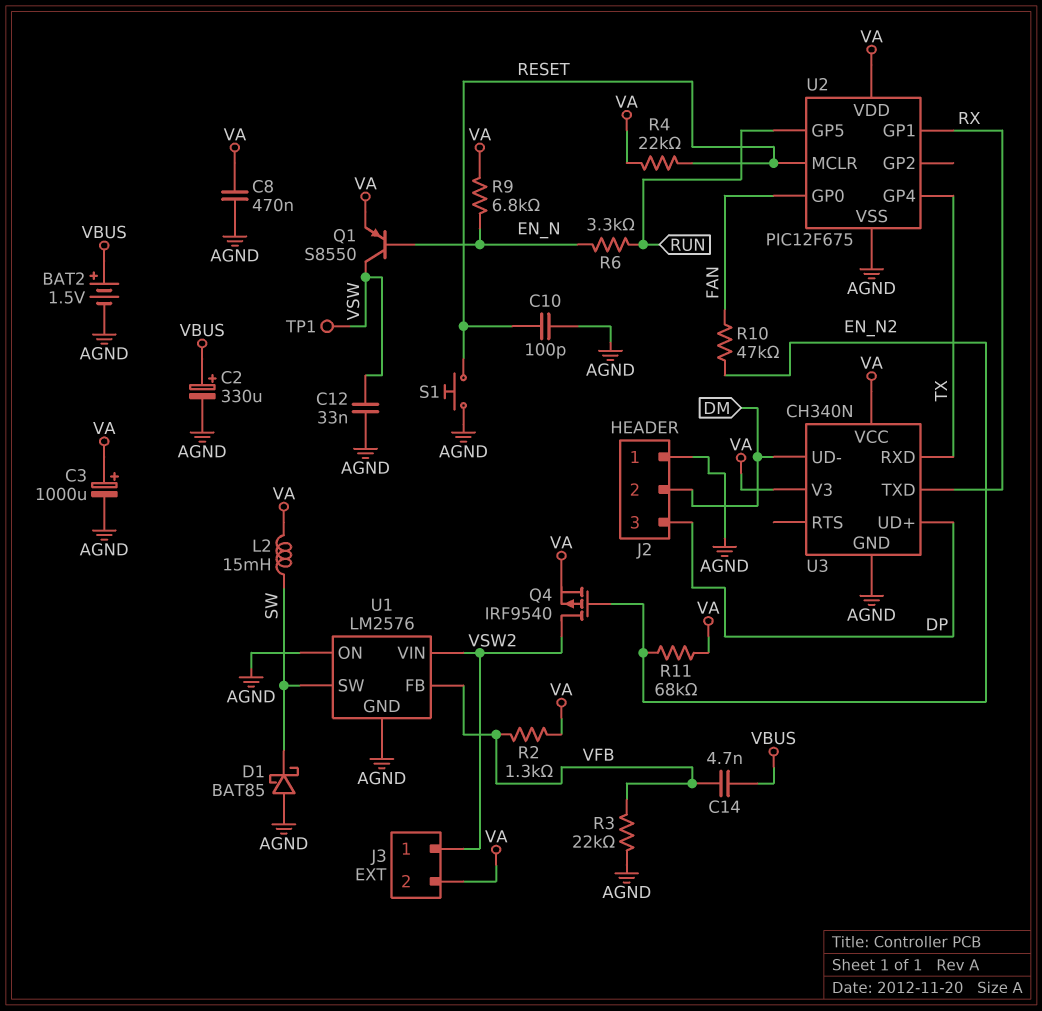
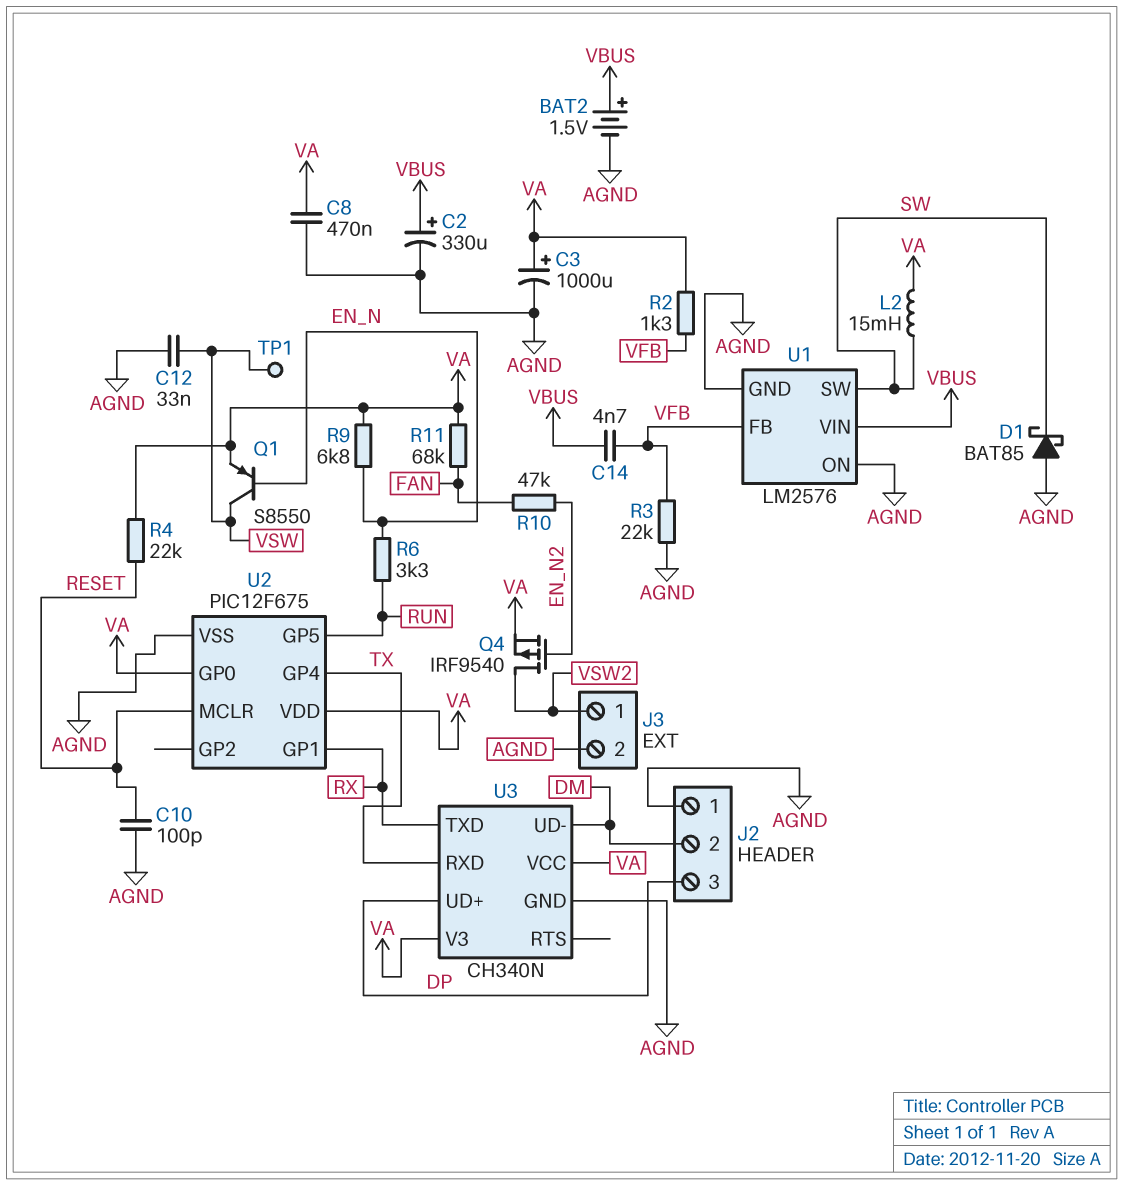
J3 pin 2: VA -> AGND
R11: 68k (EN_N2, VA) -> 68k (FAN, VA)
S1: button (AGND, RESET) -> none
U1 pin VIN: VSW2 -> VBUS
U2 pin GP0: FAN -> VA

